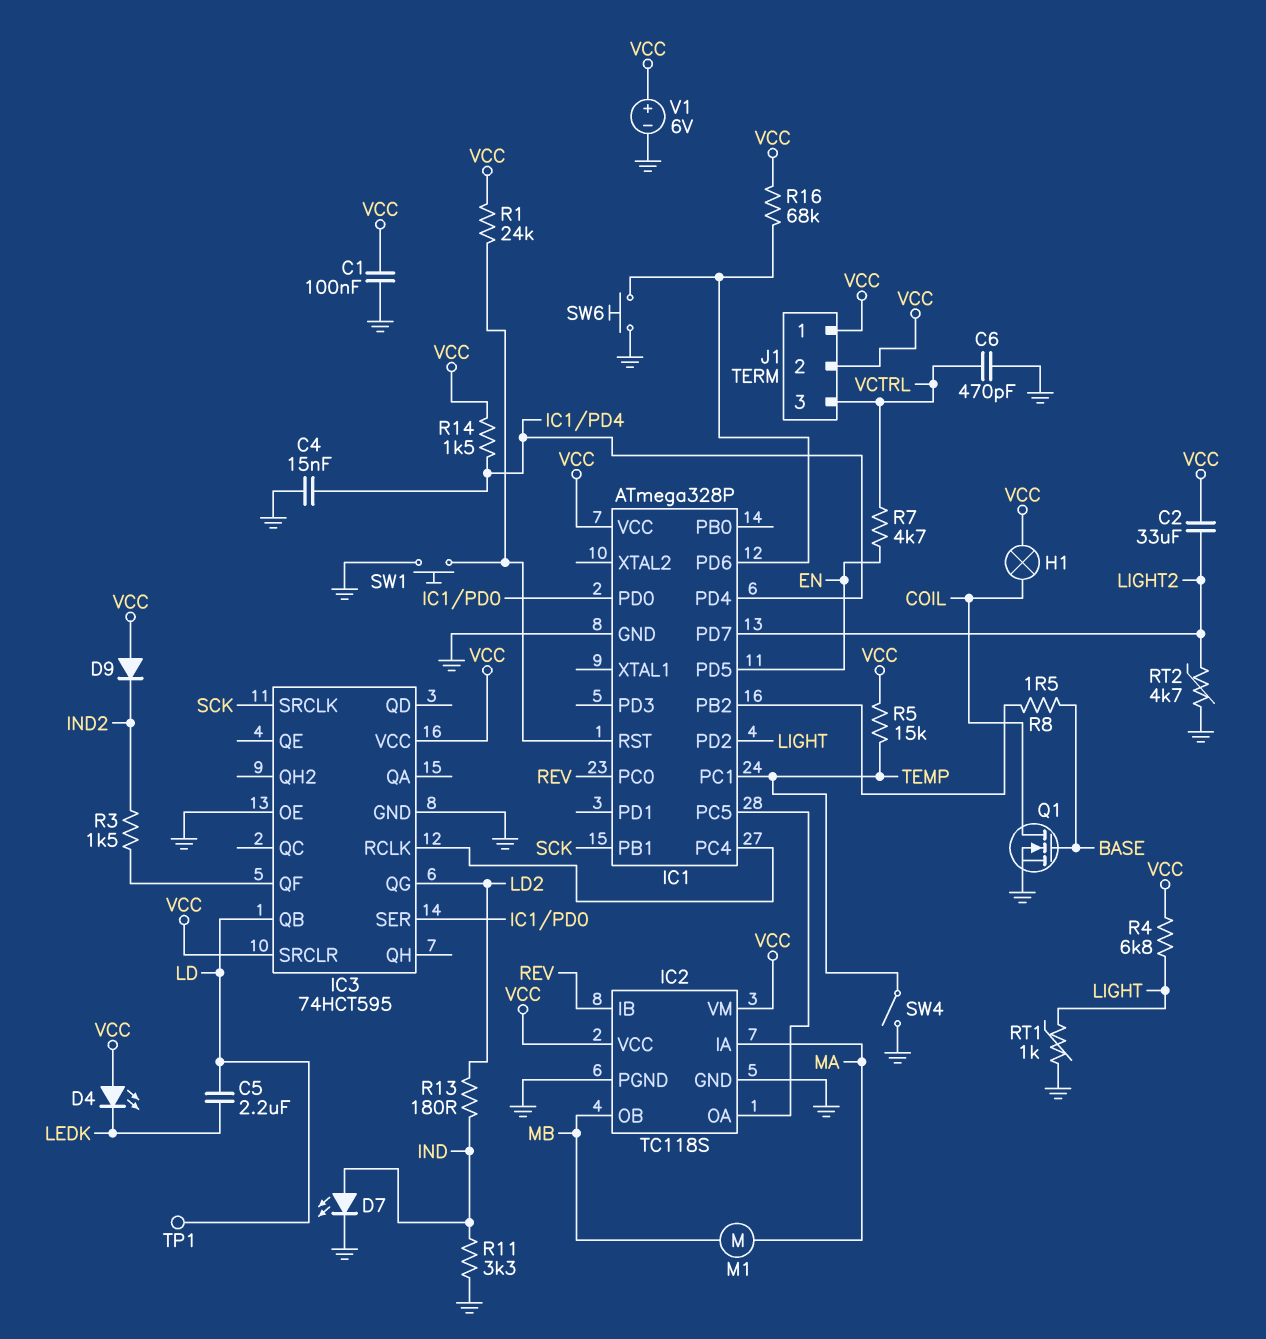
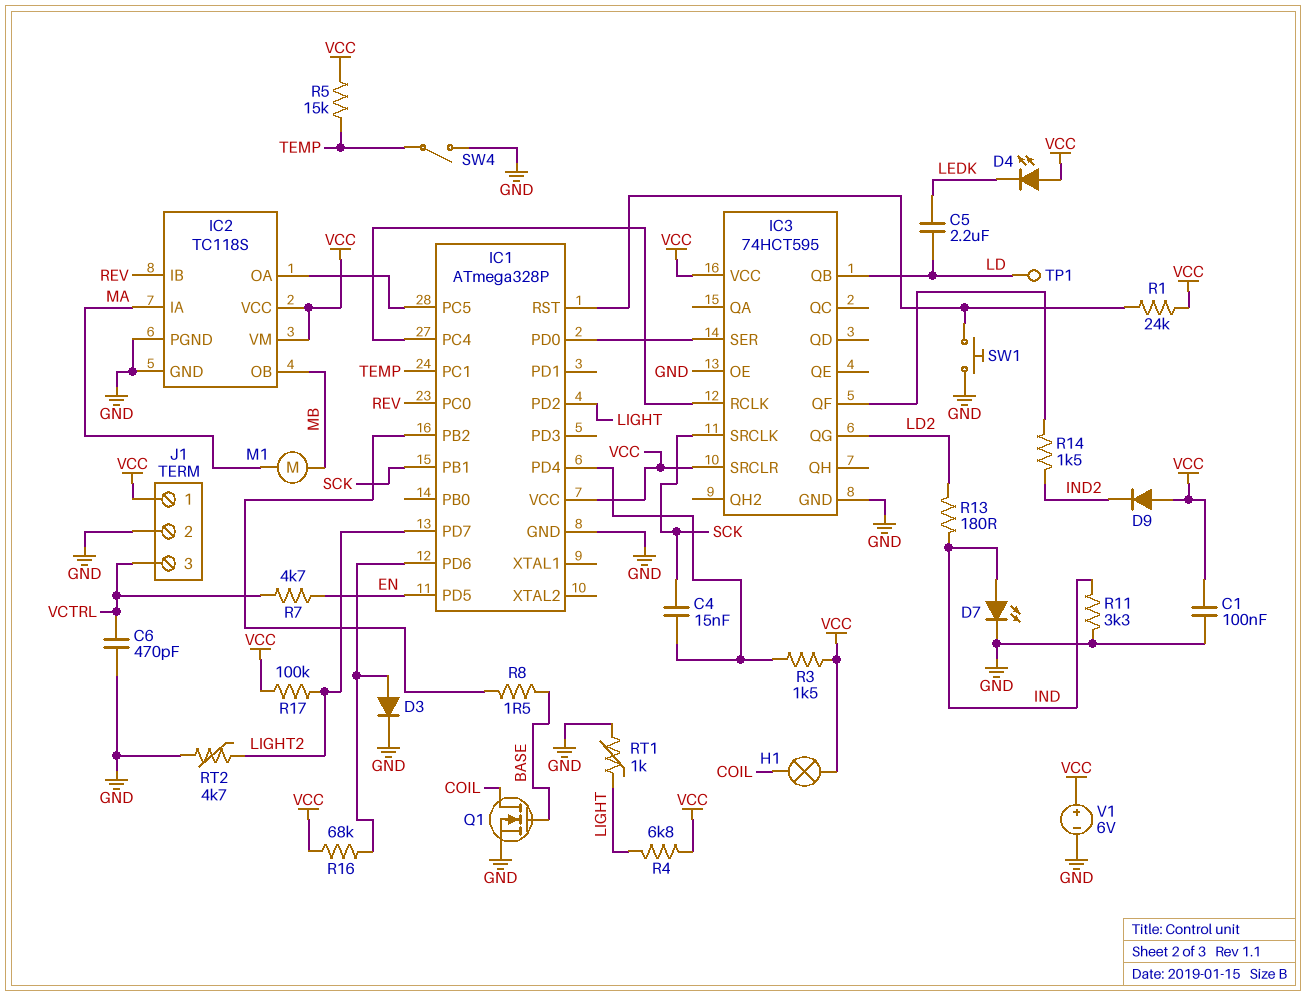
C2: 33uF (LIGHT2, VCC) -> none
C4: 15nF (GND, IC1/PD4) -> 15nF (IC1/PD4, SCK)
D3: none -> diode (A IC1/PD6, K GND)
J1 pin 2: VCC -> GND
R3: 1.5k (IC3/QF, IND2) -> 1.5k (IC1/PD4, VCC)
R14: 1.5k (IC1/PD4, VCC) -> 1.5k (IC3/QF, IND2)
R17: none -> 100k (LIGHT2, VCC)
SW6: button (GND, IC1/PD6) -> none

